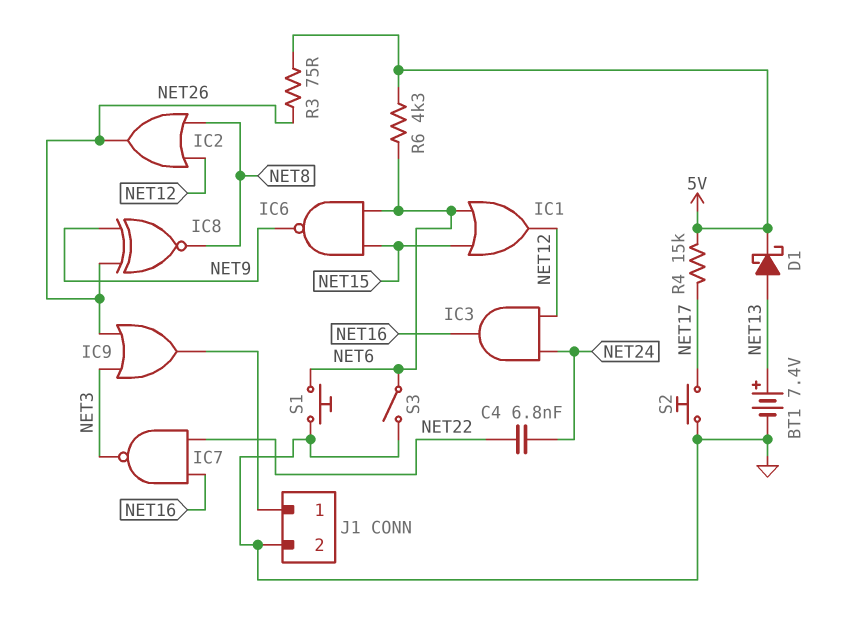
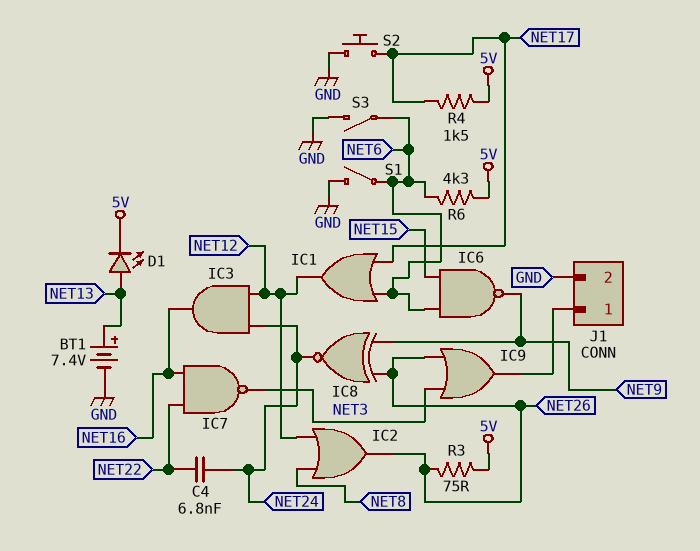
D1: schottky (A NET13, K 5V) -> LED (A NET13, K 5V)
IC1: OR (in NET6, in NET15, out NET12) -> OR (in NET6, in NET17, out NET12)
IC8: XNOR (in NET9, in NET26, out NET8) -> XNOR (in NET9, in NET26, out NET24)
R4: 15k (5V, NET17) -> 1.5k (5V, NET17)
S1: button (GND, NET6) -> switch (GND, NET6)

